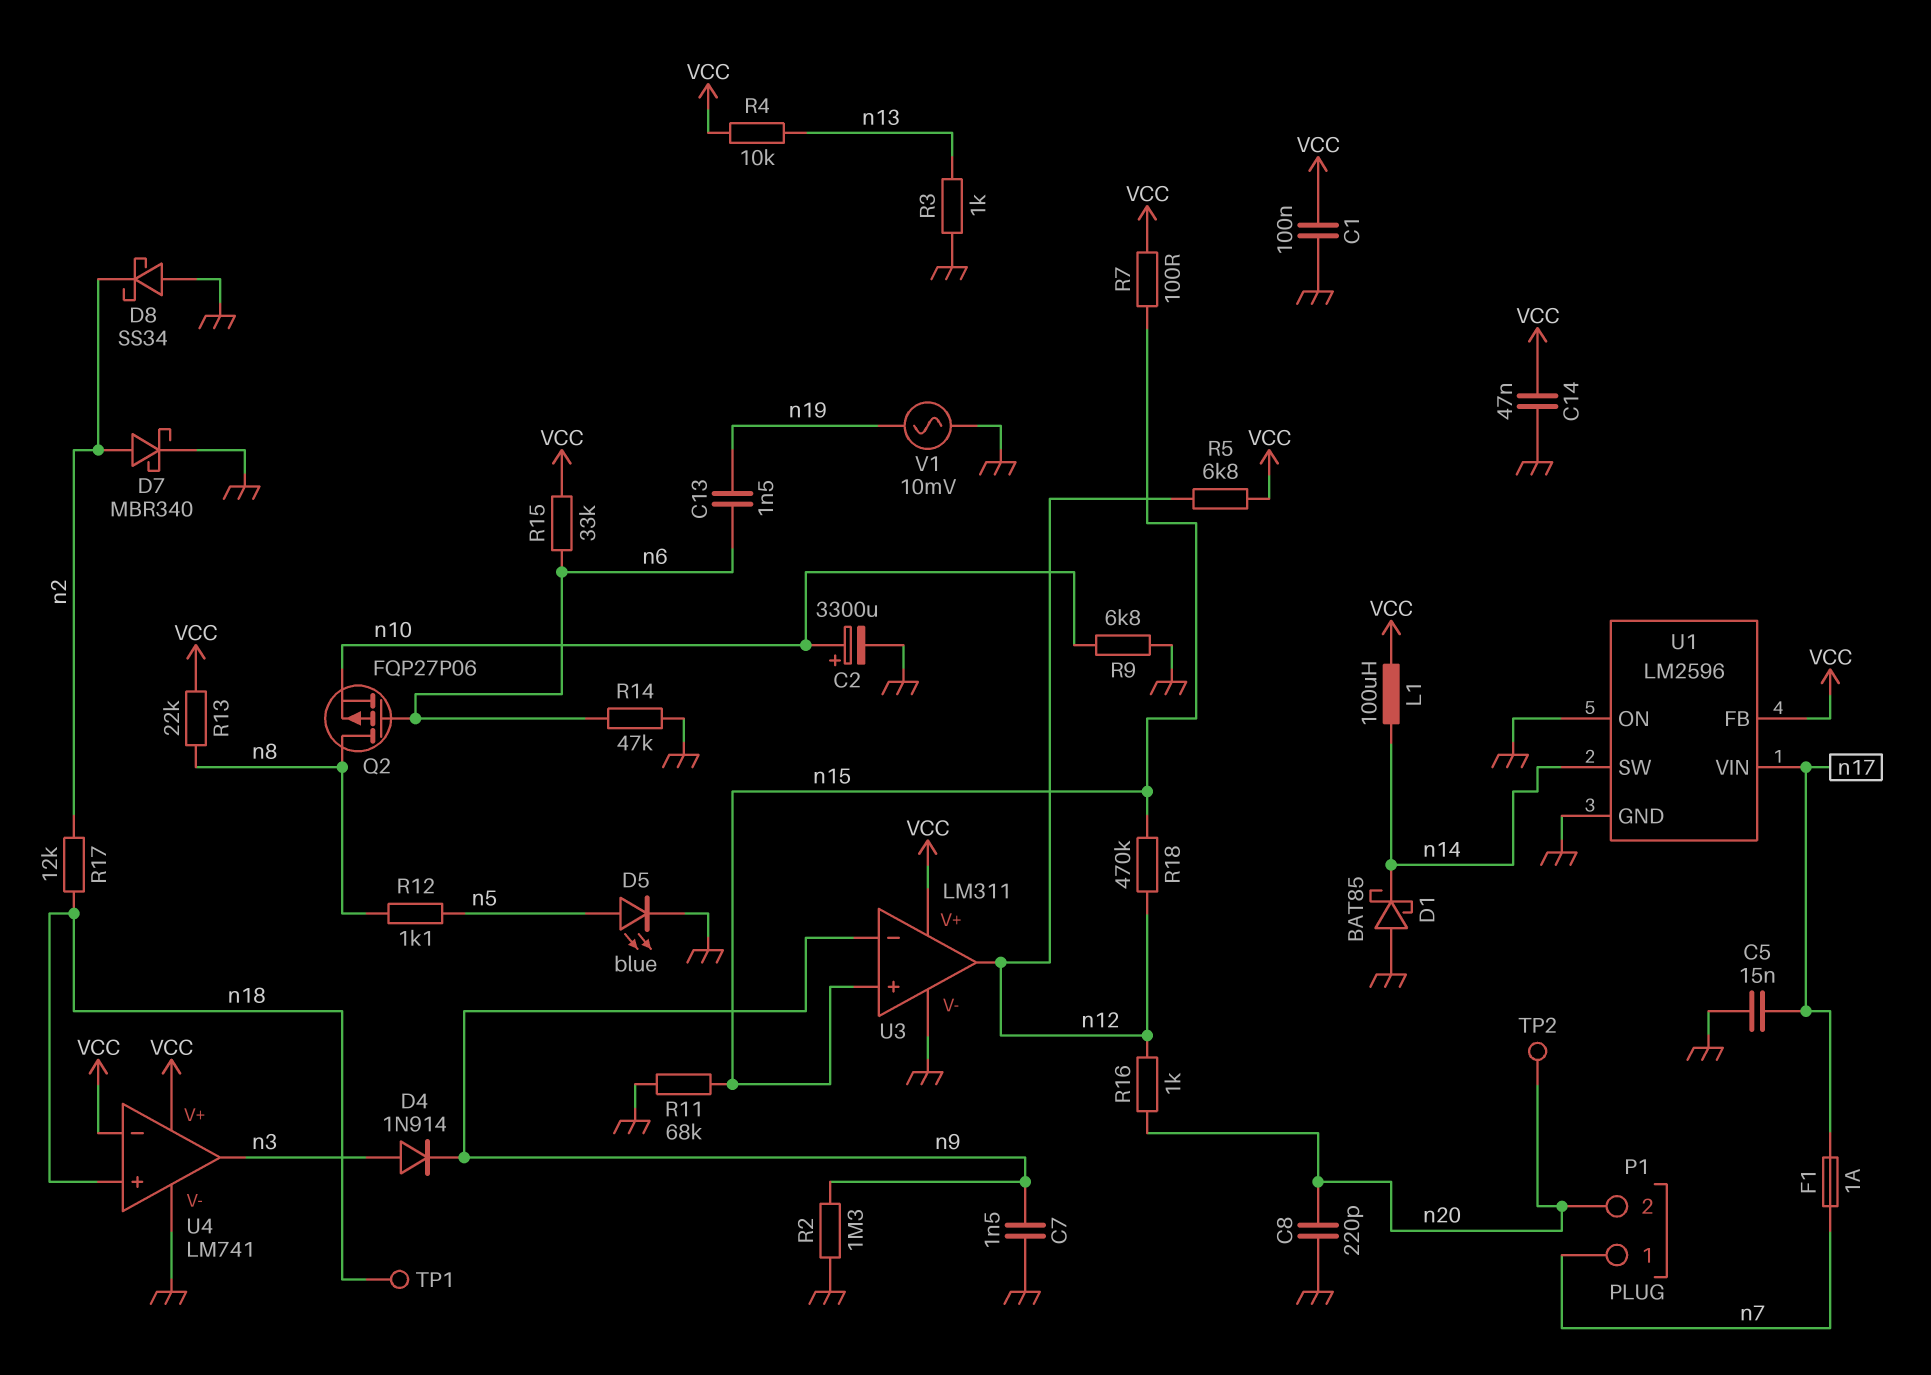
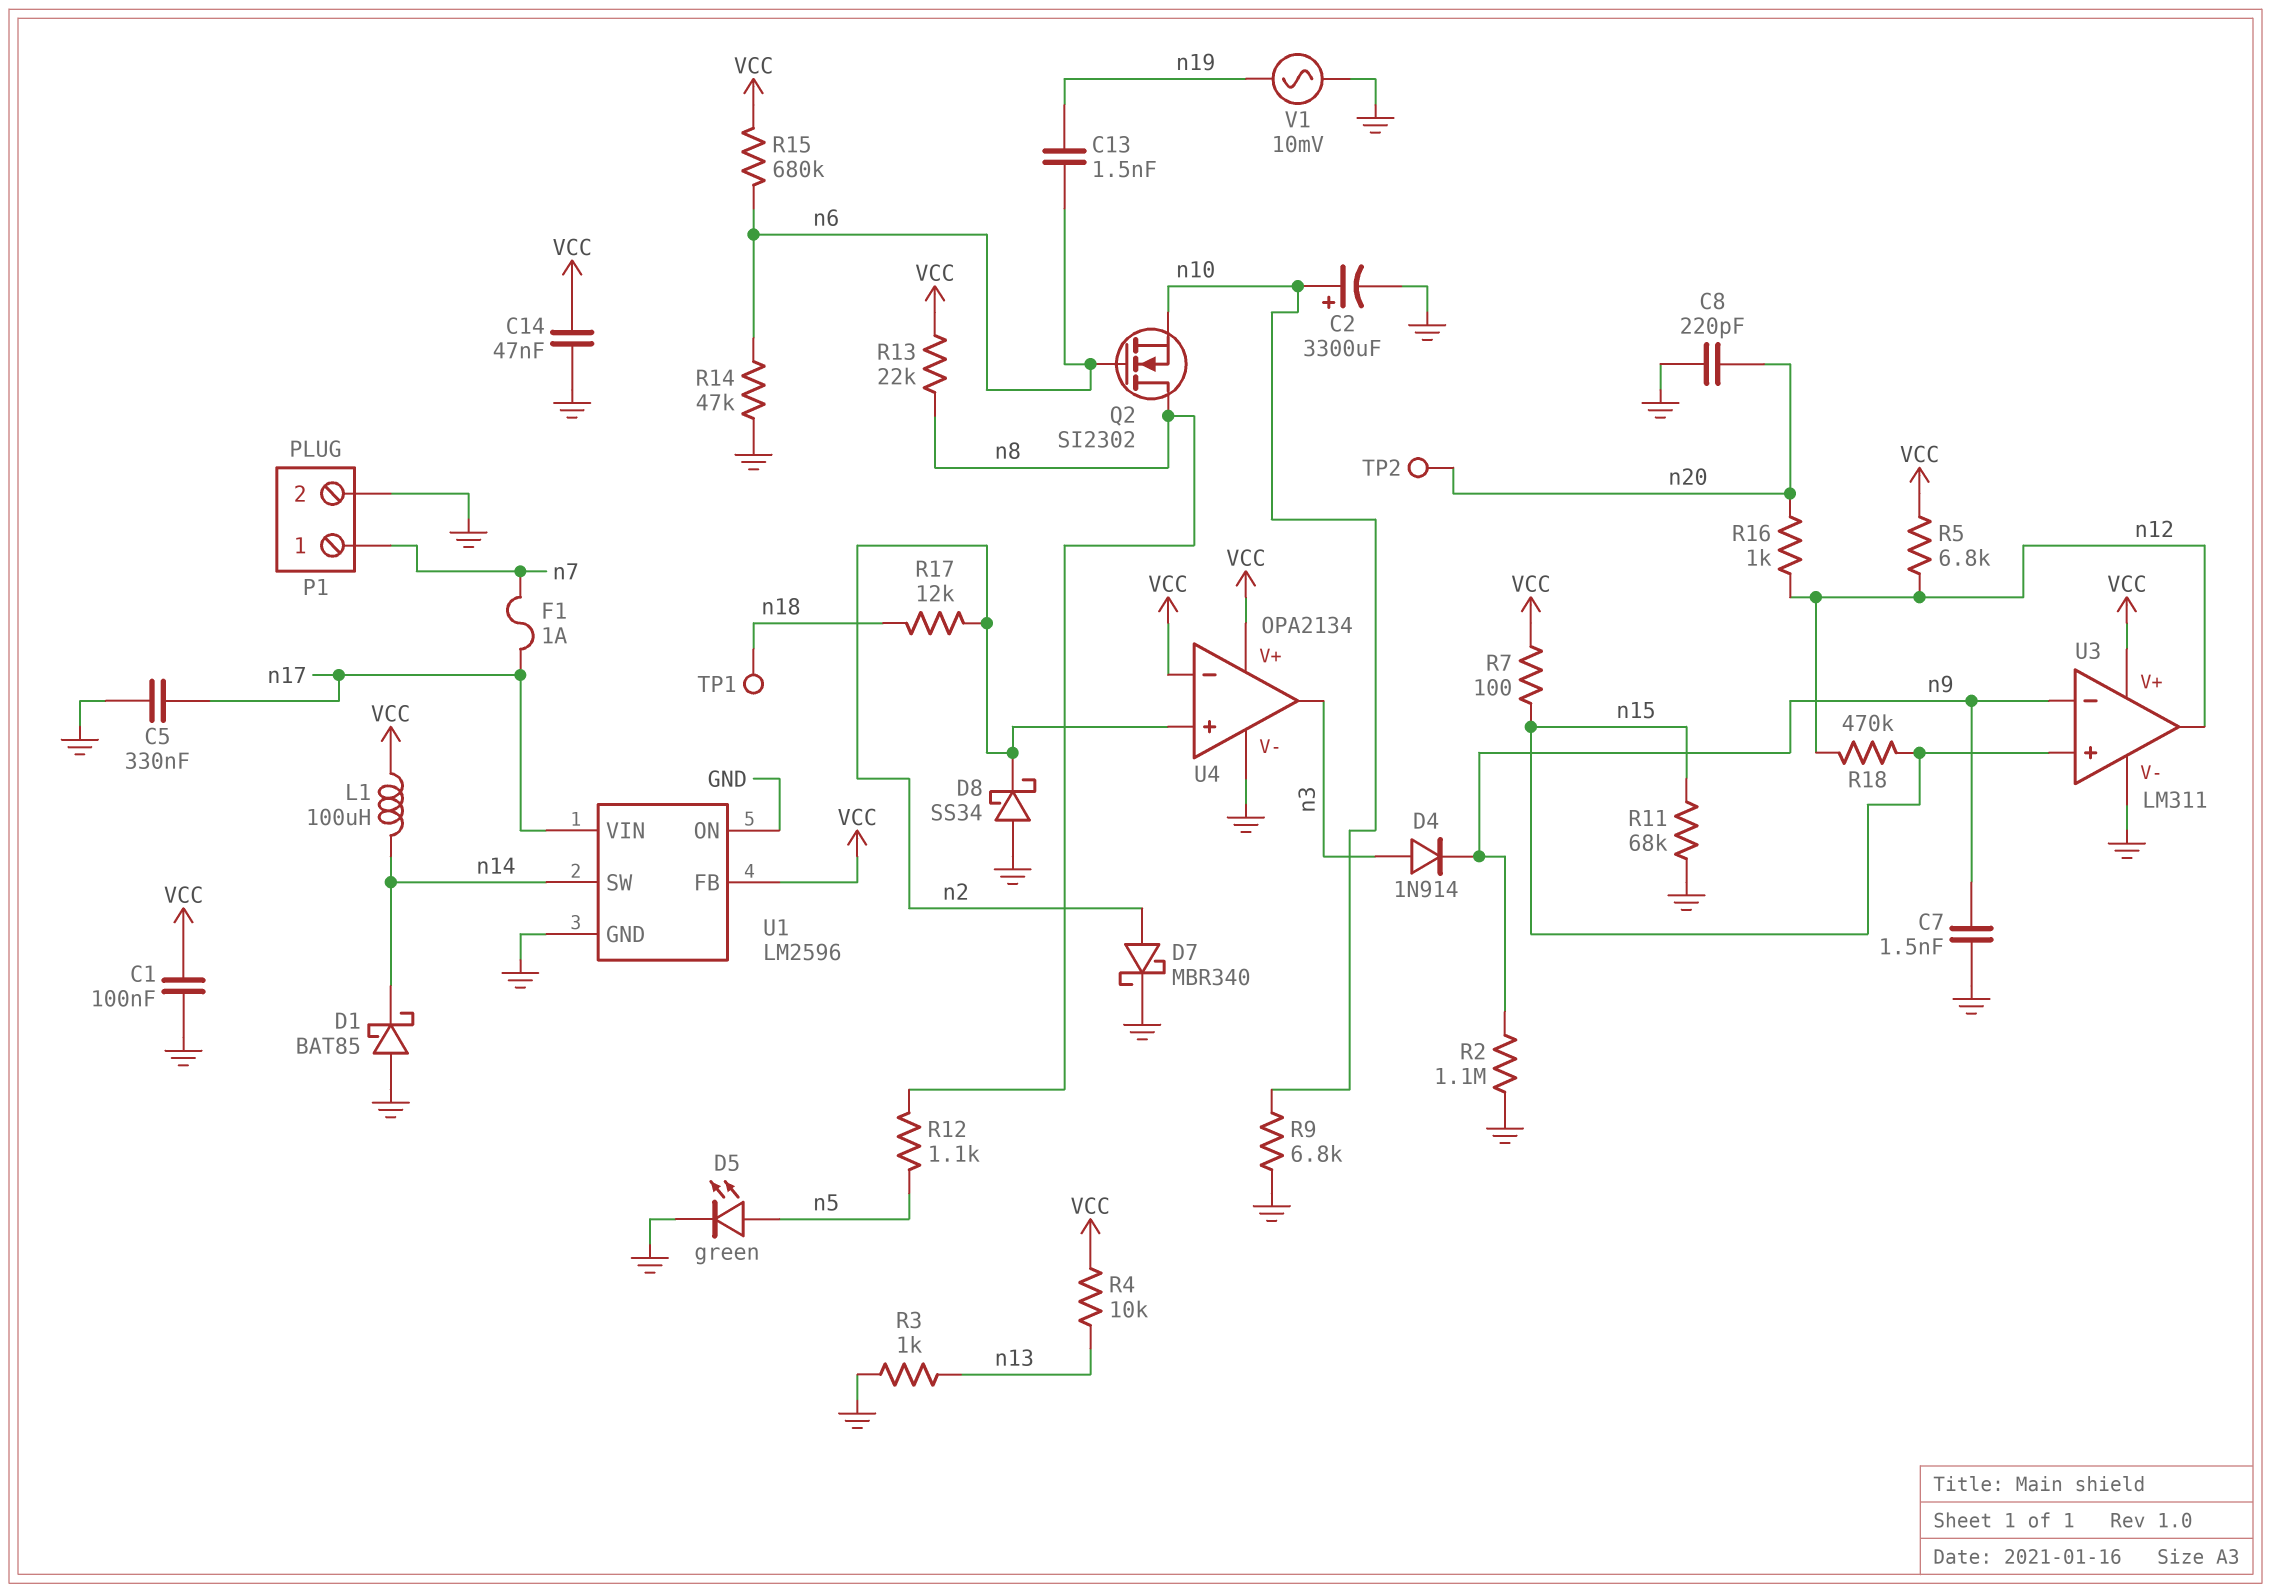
C5: 15nF (GND, n17) -> 330nF (GND, n17)
D5: LED blue (A n5, K GND) -> LED green (A n5, K GND)
P1 pin 2: n20 -> GND
Q2: PMOS FQP27P06 (G n6, D n8, S n10) -> NMOS SI2302 (G n6, D n8, S n10)
R2: 1.3M (GND, n9) -> 1.1M (GND, n9)
R15: 33k (VCC, n6) -> 680k (VCC, n6)
U4: LM741 -> OPA2134
U4 pin in+: n18 -> n2

